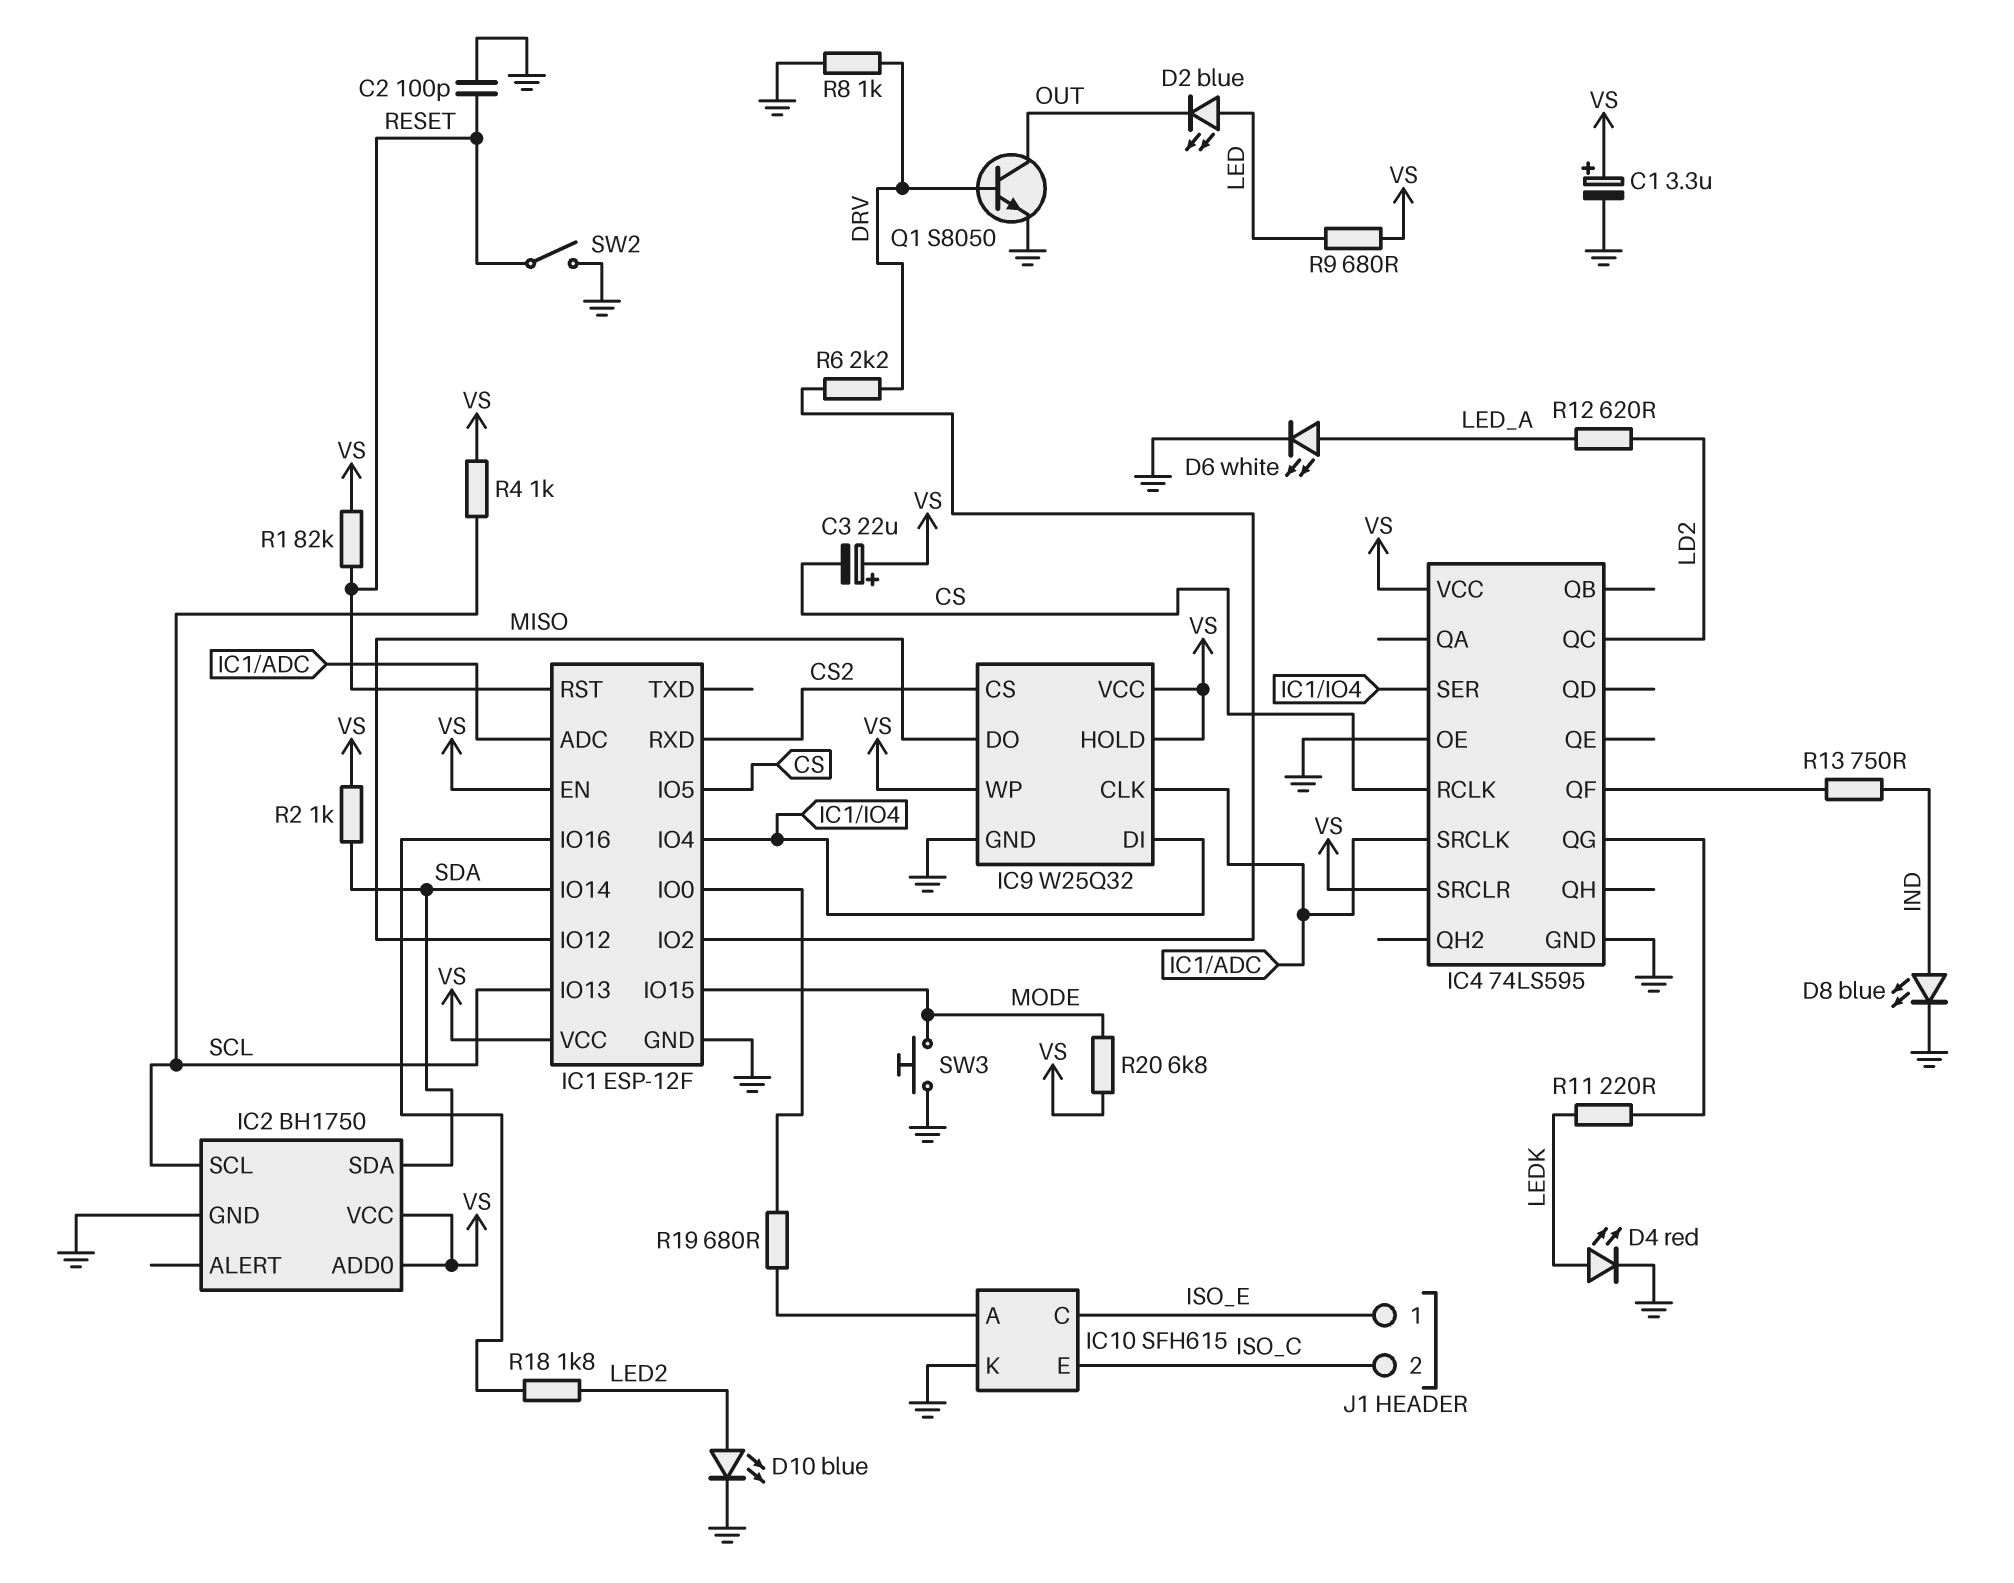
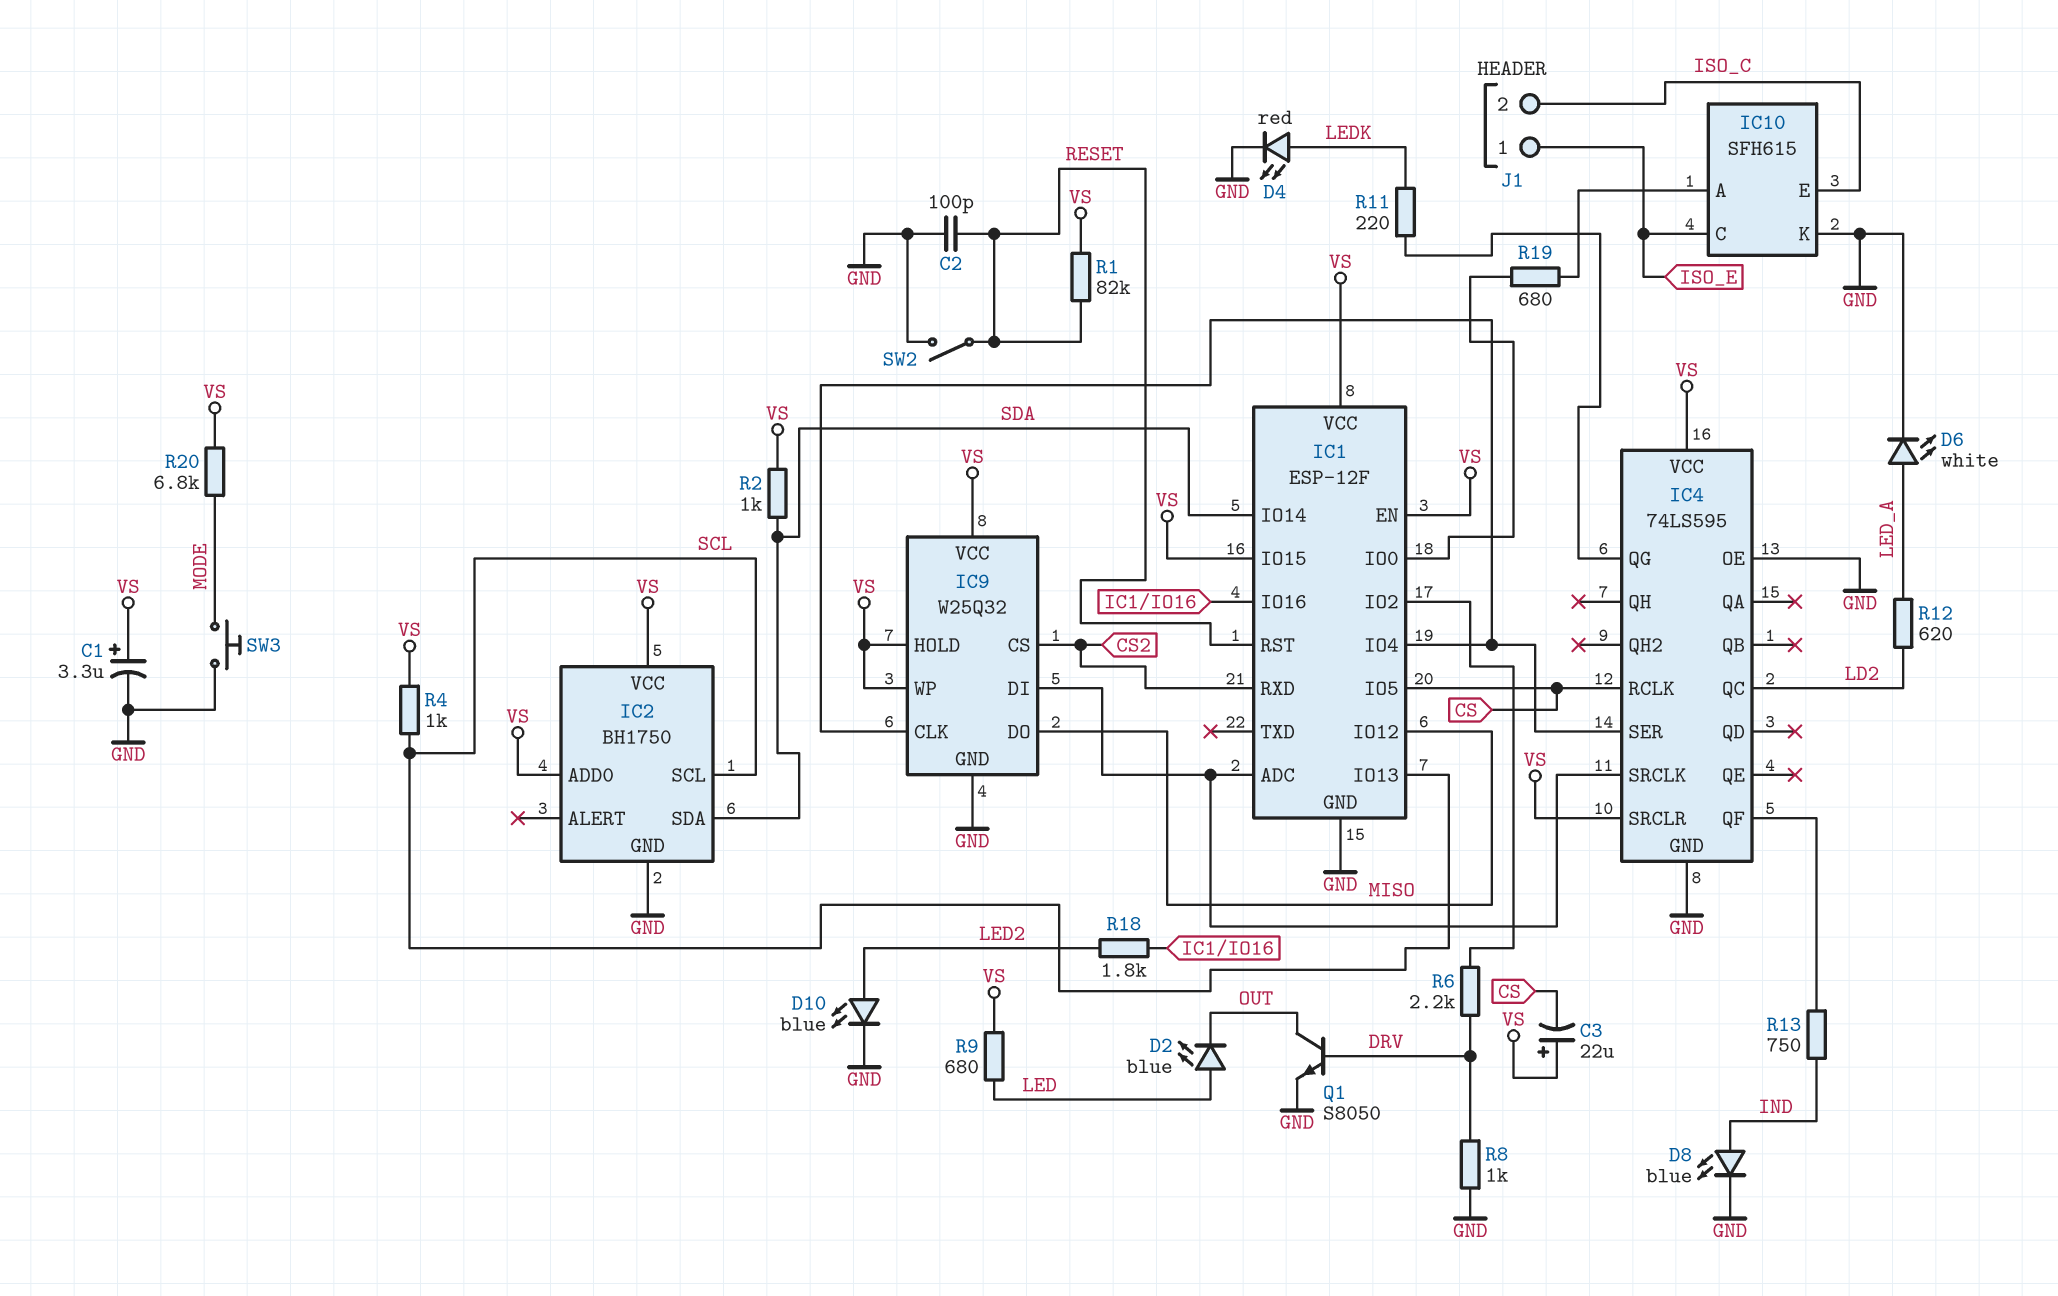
IC1 pin IO15: MODE -> VS
IC9 pin CLK: IC1/ADC -> IC1/IO4
IC9 pin DI: IC1/IO4 -> IC1/ADC

